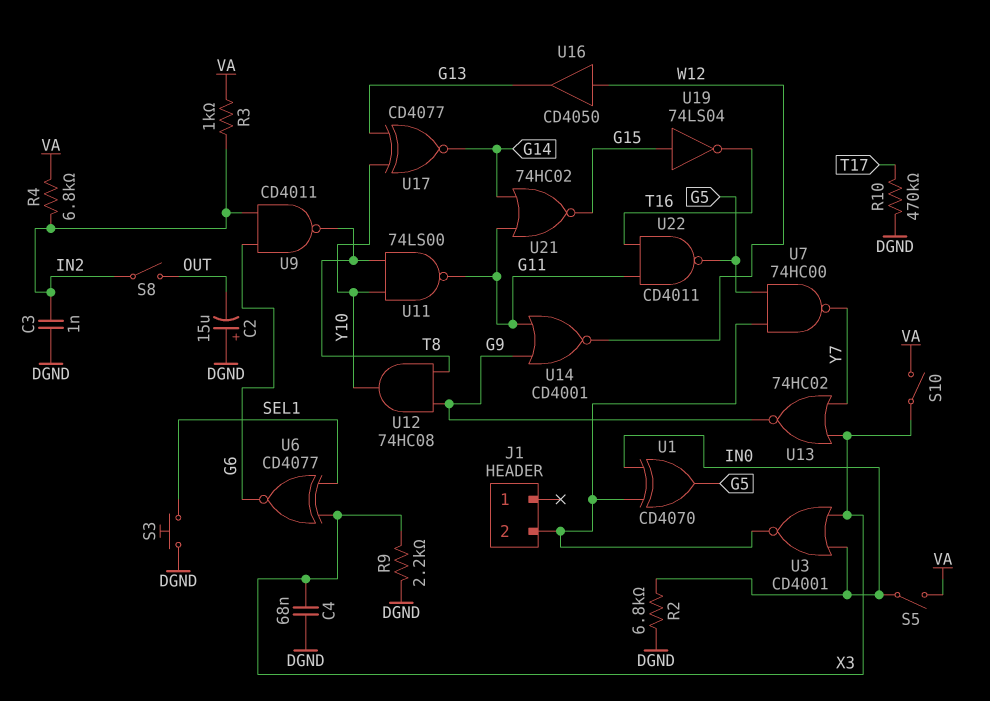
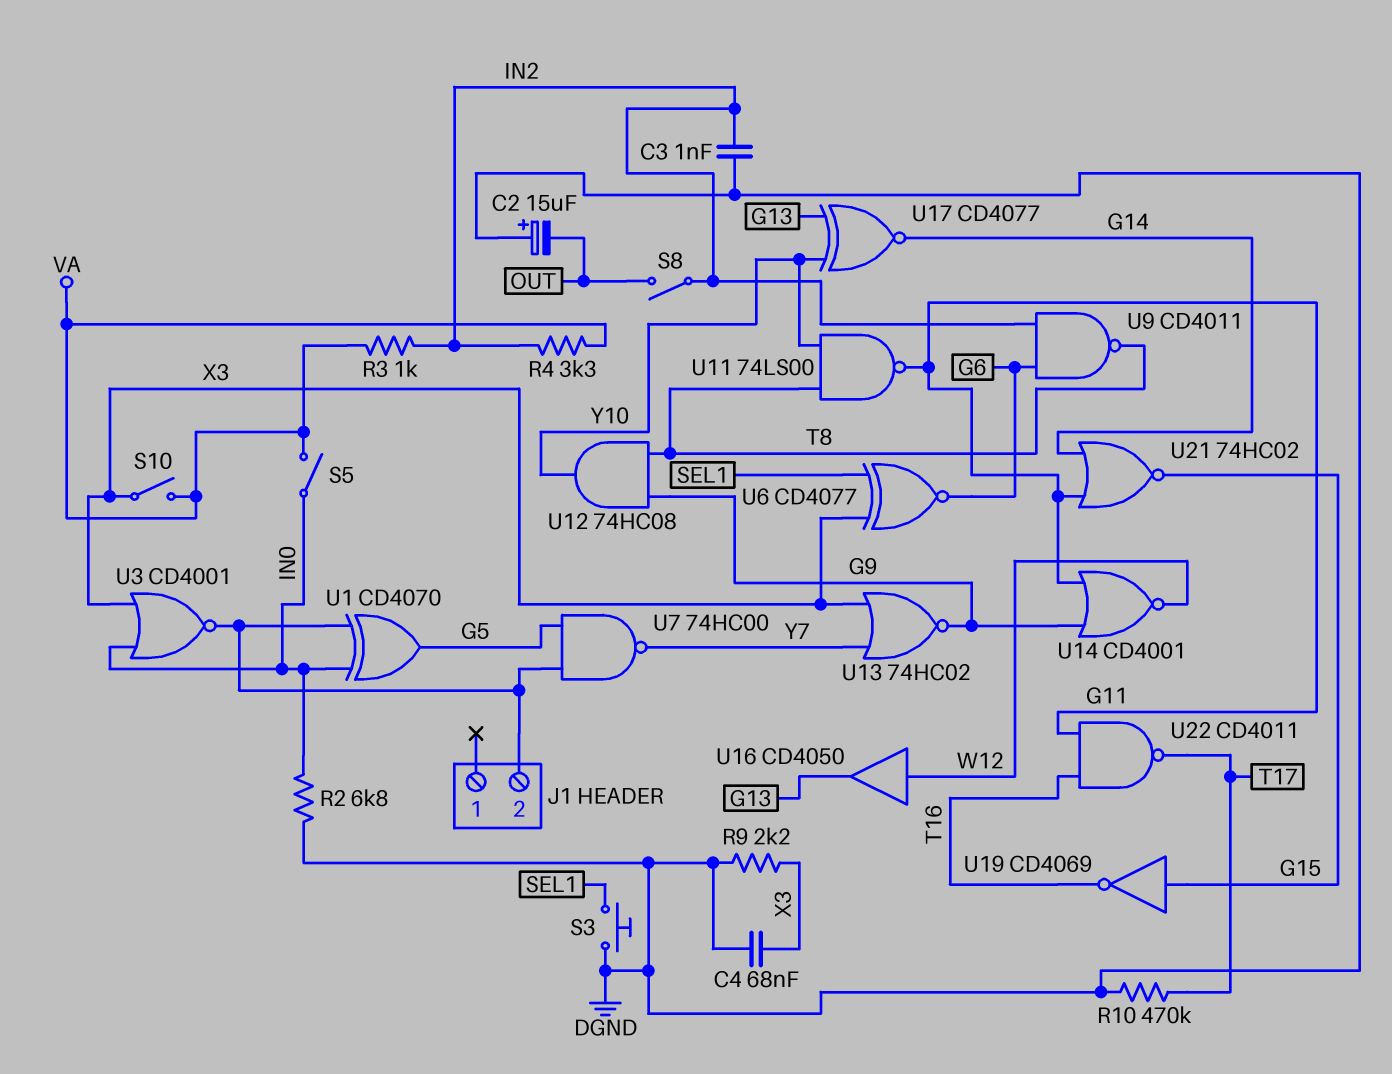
R4: 6.8k (IN2, VA) -> 3.3k (IN2, VA)
U19: NOT 74LS04 (in G15, out T16) -> NOT CD4069 (in G15, out T16)
U22: NAND CD4011 (in G11, in T16, out G5) -> NAND CD4011 (in G11, in T16, out T17)

